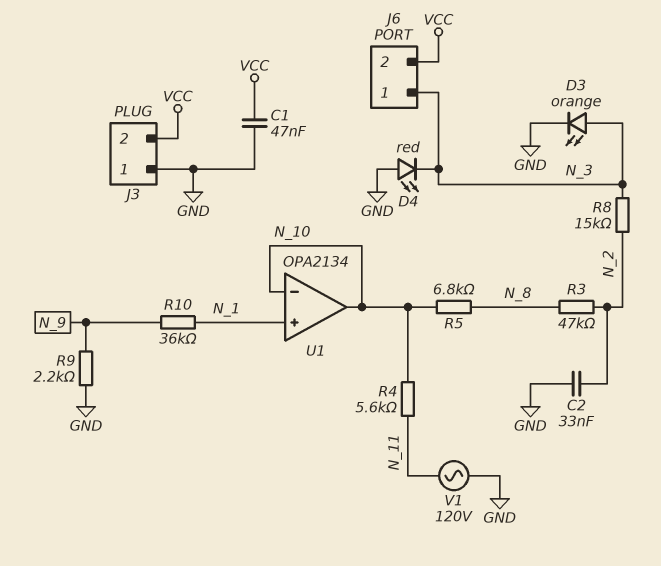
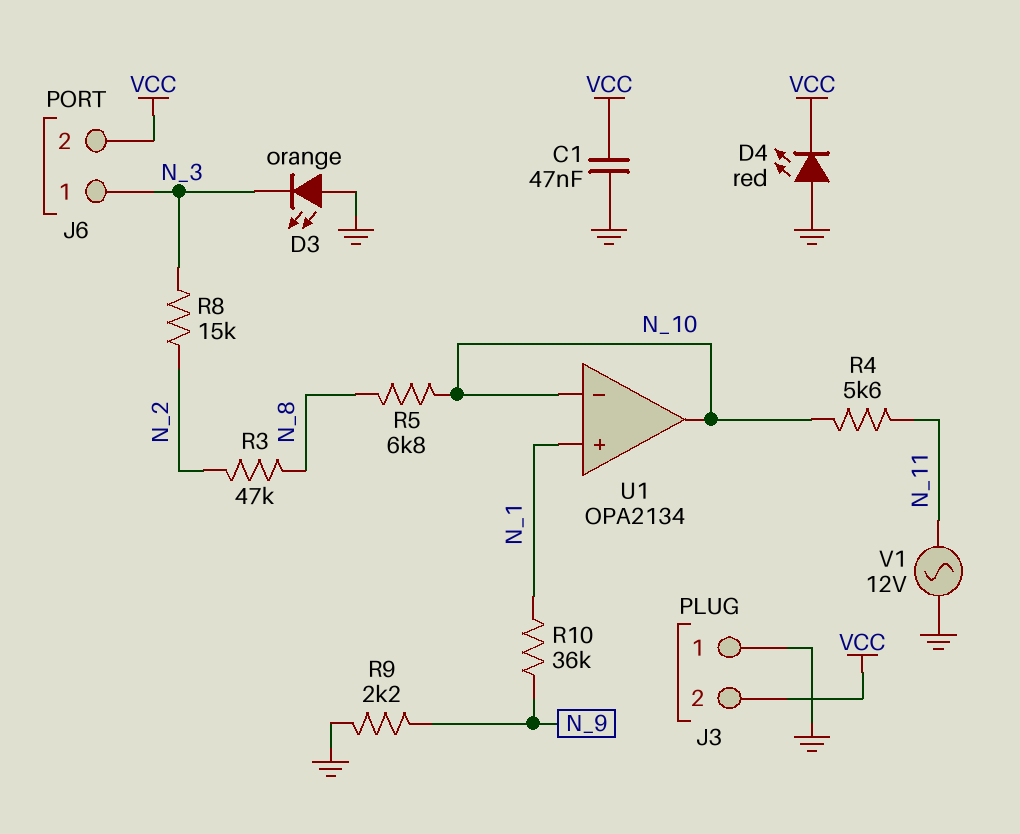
C2: 33nF (GND, N_2) -> none
D3: LED orange (A N_3, K GND) -> LED orange (A GND, K N_3)
D4: LED red (A GND, K N_3) -> LED red (A GND, K VCC)
V1: AC 120V (GND, N_11) -> AC 12V (GND, N_11)

